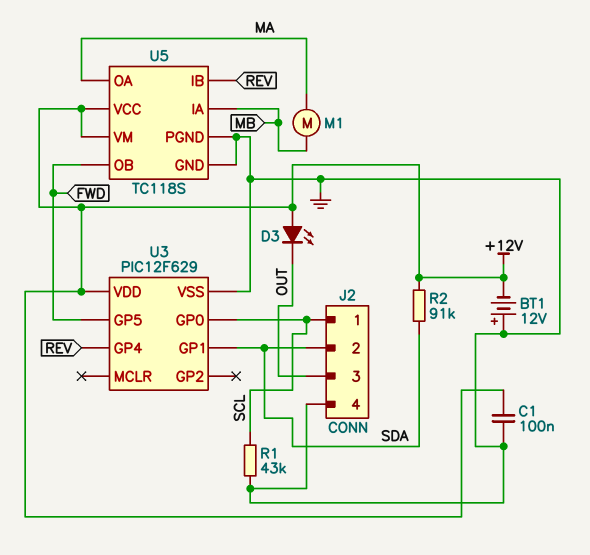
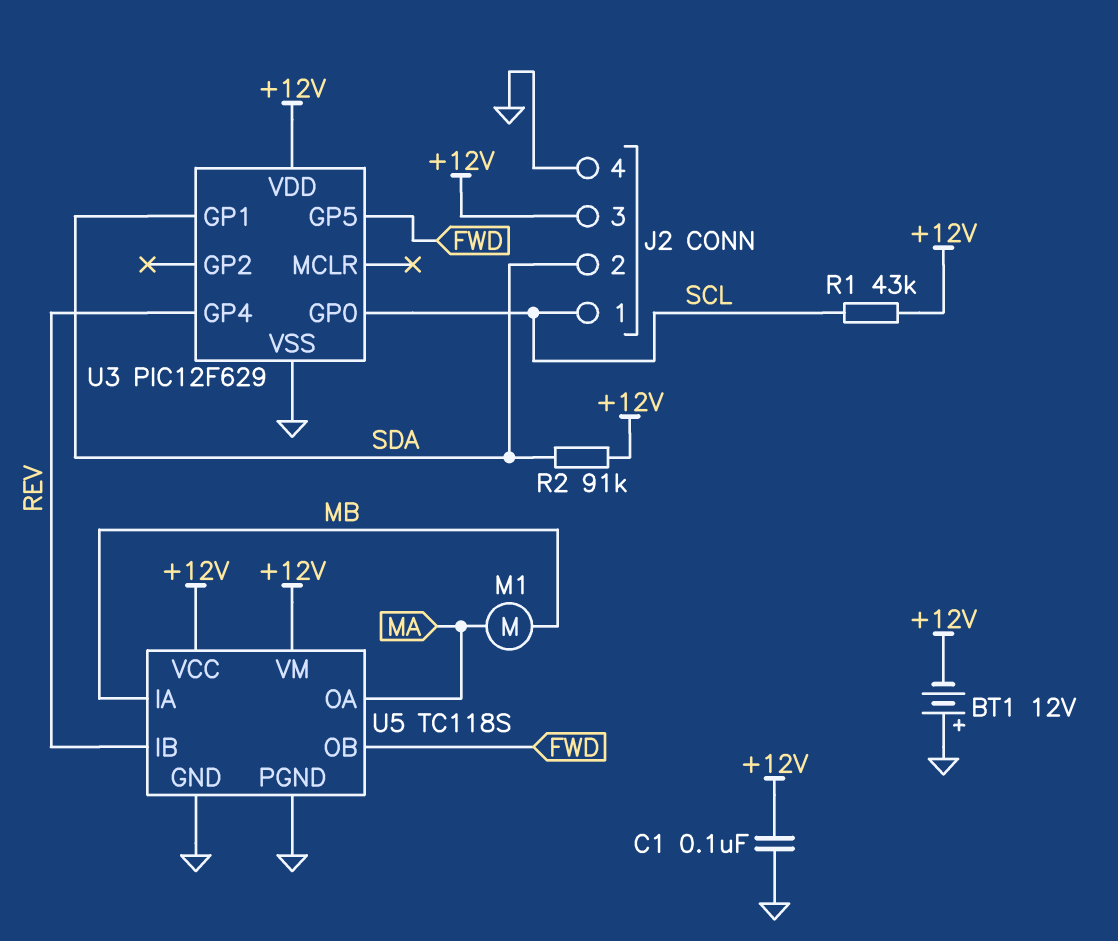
D3: LED (A +12V, K OUT) -> none
J2 pin 3: OUT -> +12V
R1: 43k (GND, SCL) -> 43k (+12V, SCL)

